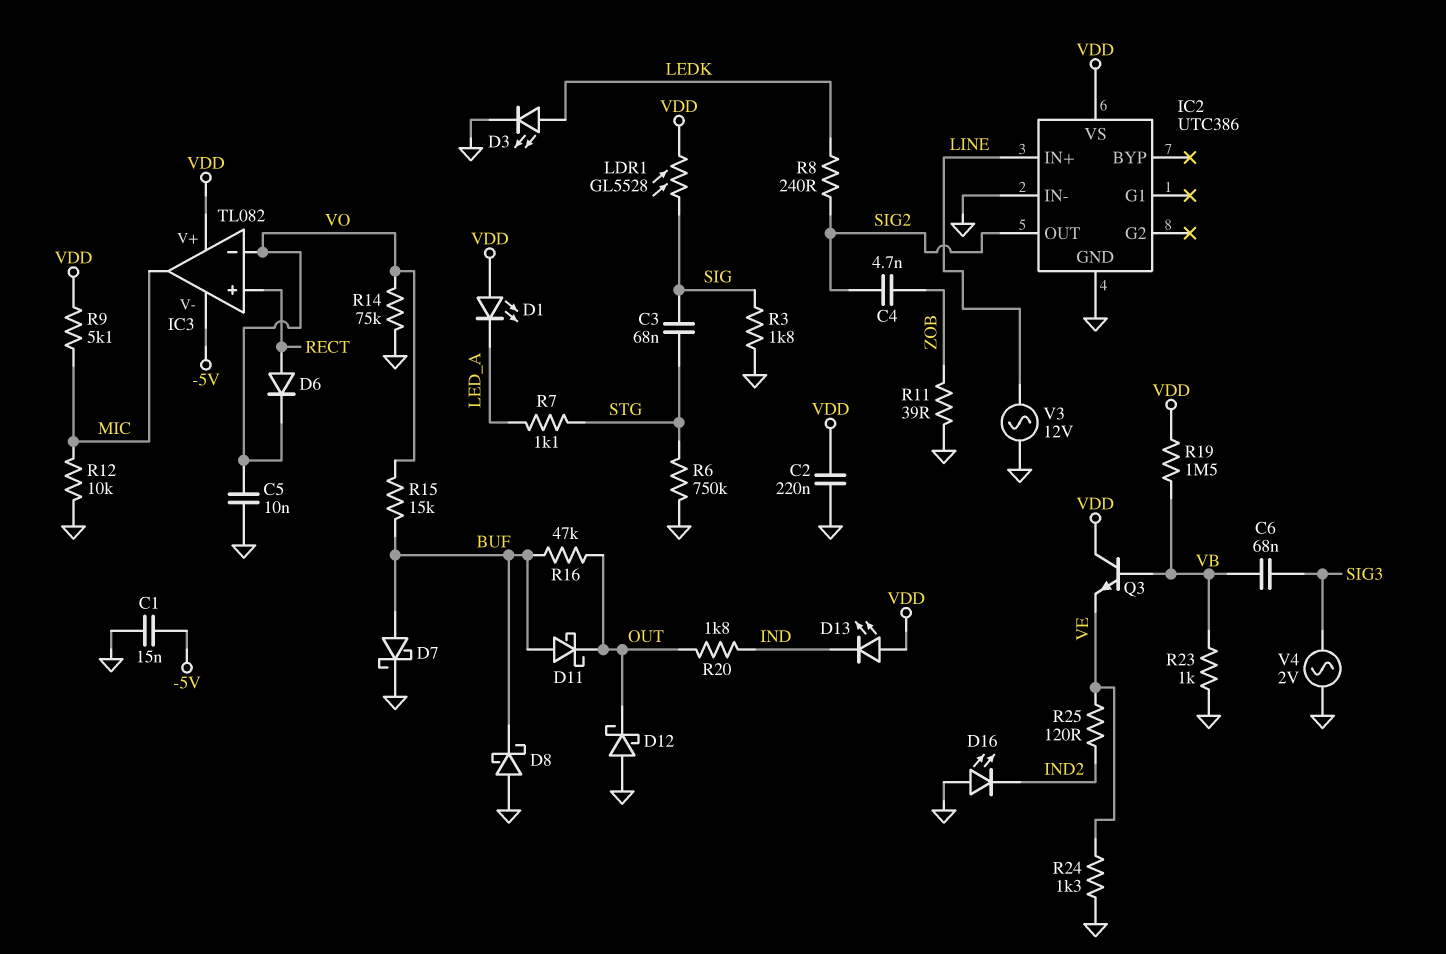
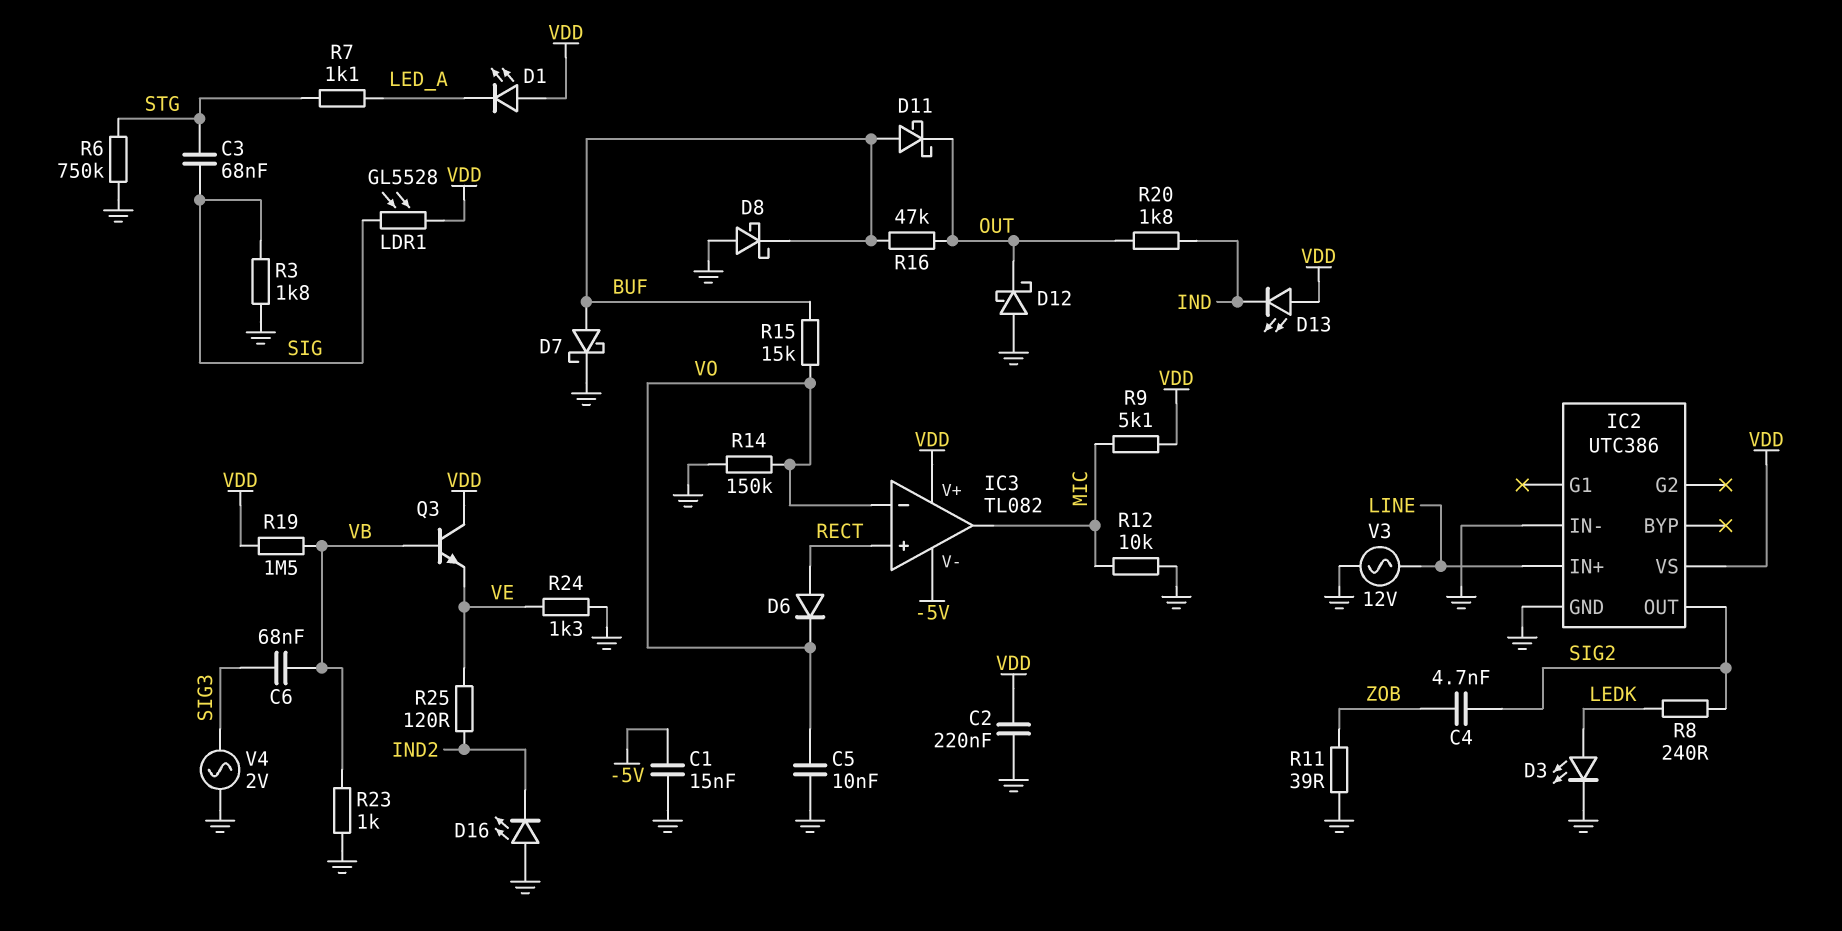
R14: 75k (GND, VO) -> 150k (GND, VO)

